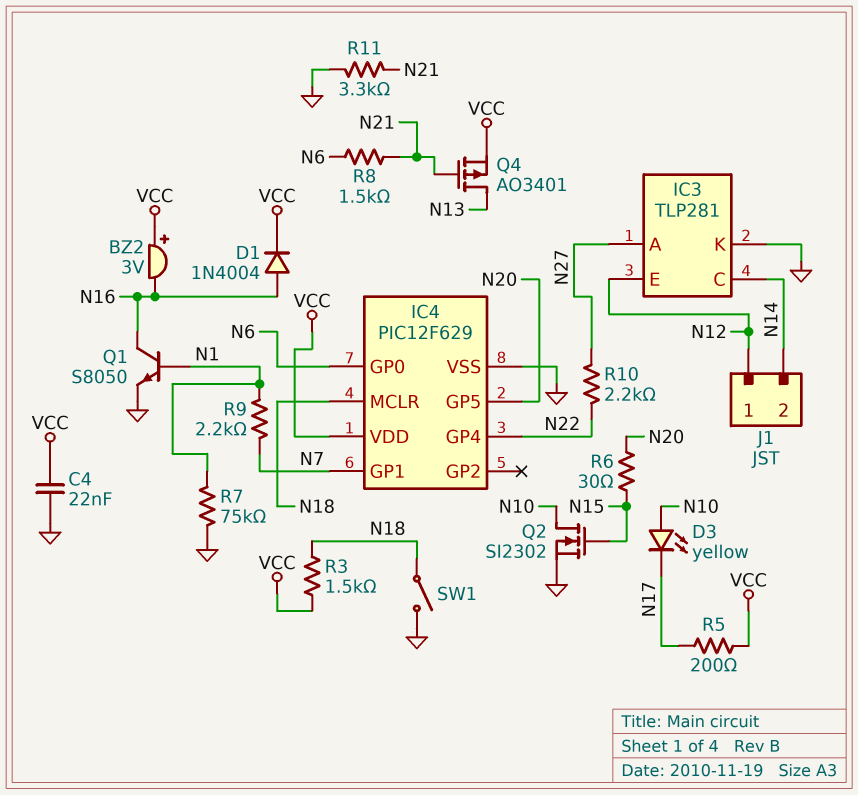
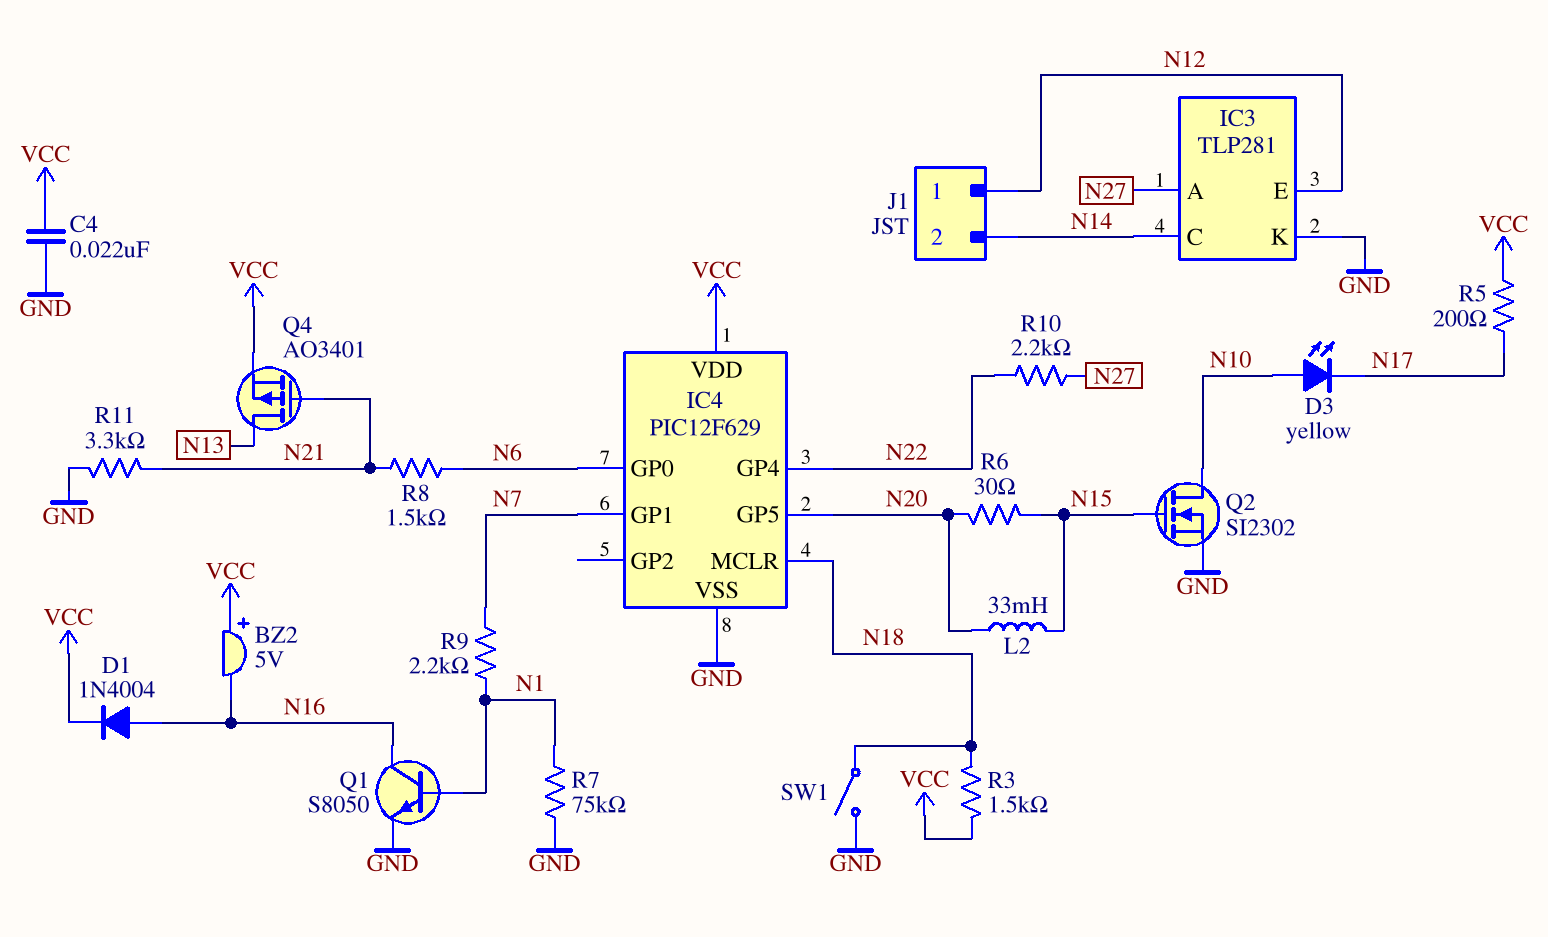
BZ2: buzzer 3V (plus VCC, minus N16) -> buzzer 5V (plus VCC, minus N16)
L2: none -> 33mH (N15, N20)

